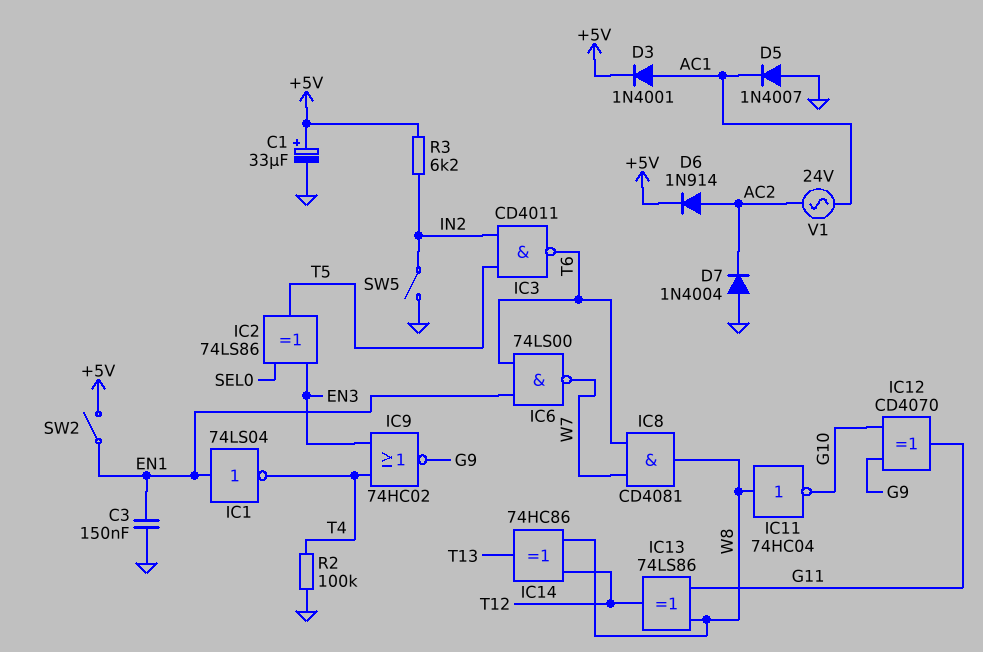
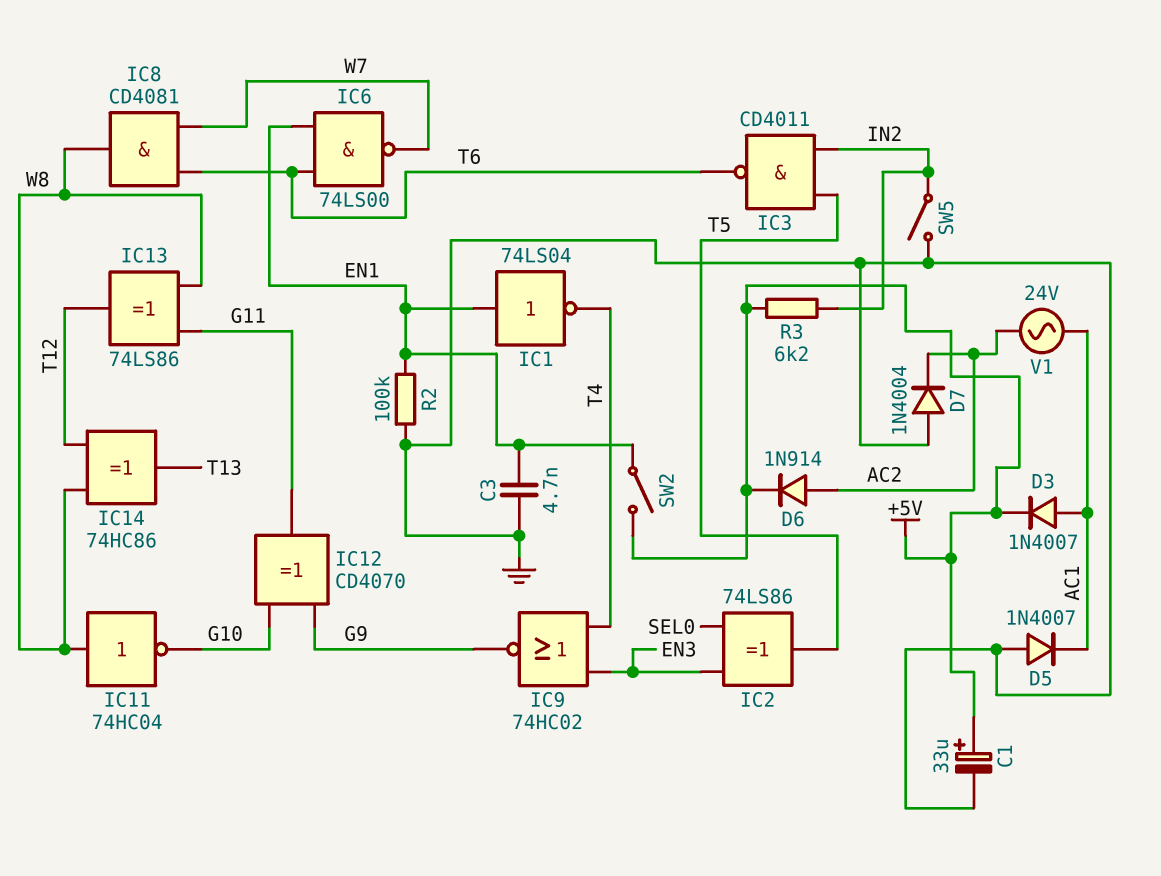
C3: 150nF (EN1, GND) -> 4.7nF (EN1, GND)
D3: diode 1N4001 (A AC1, K +5V) -> diode 1N4007 (A AC1, K +5V)
R2: 100k (GND, T4) -> 100k (EN1, GND)

